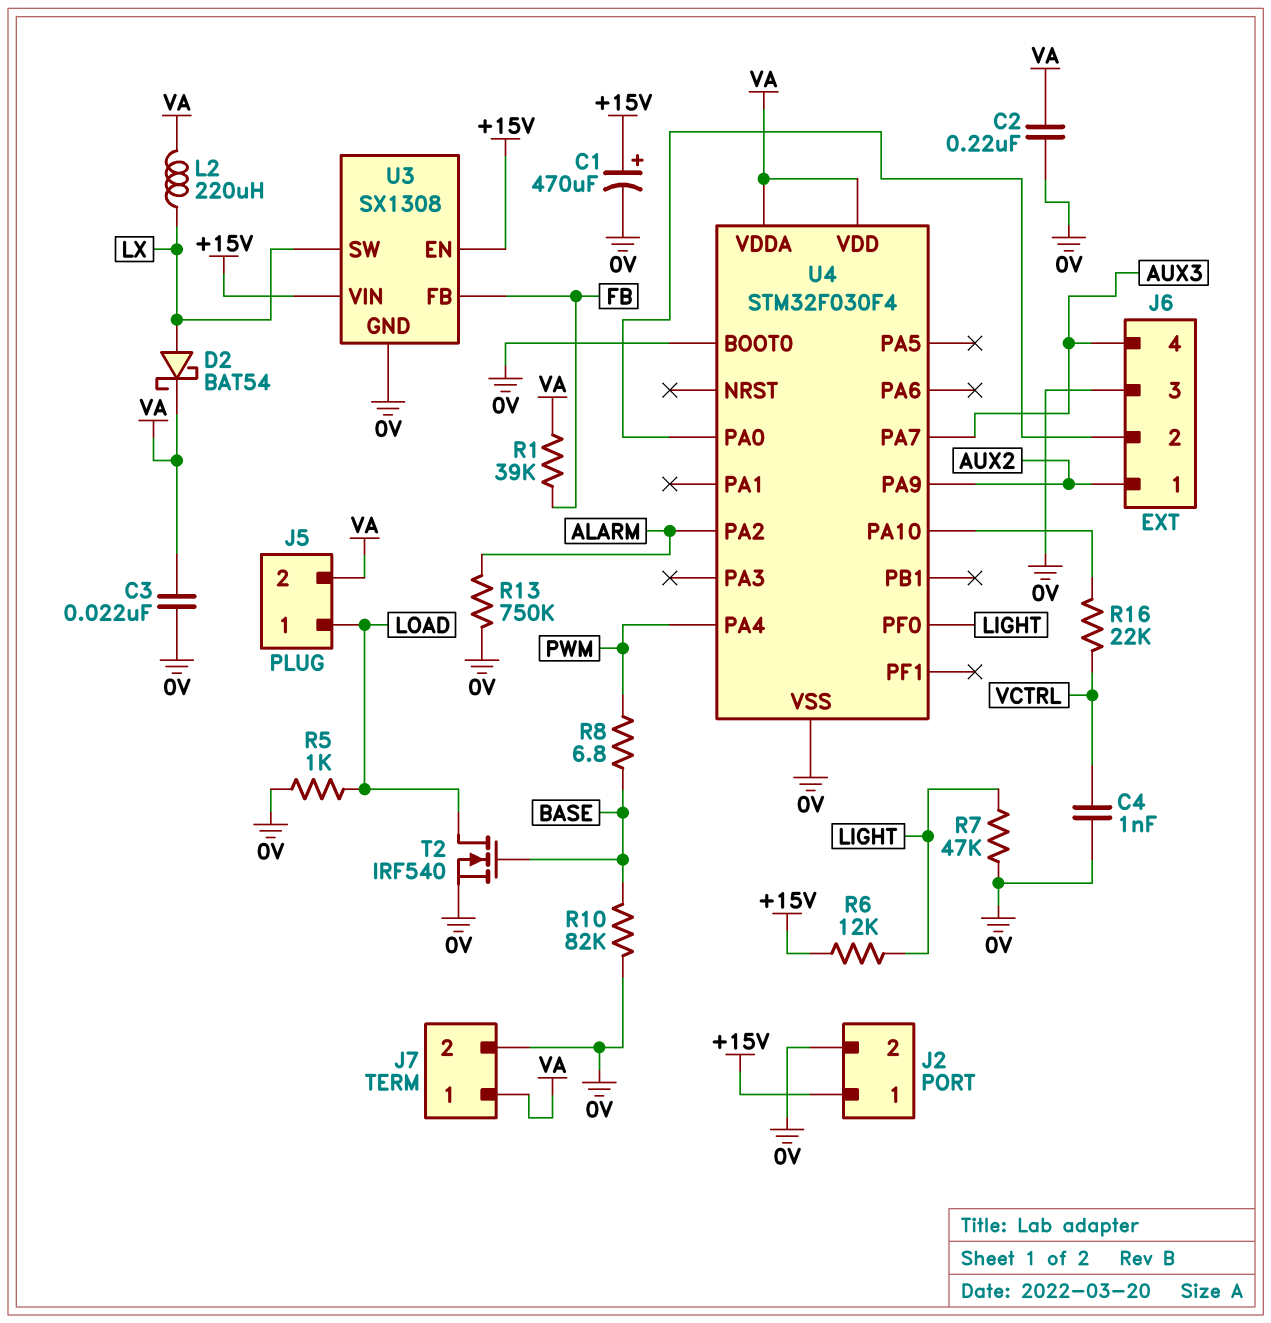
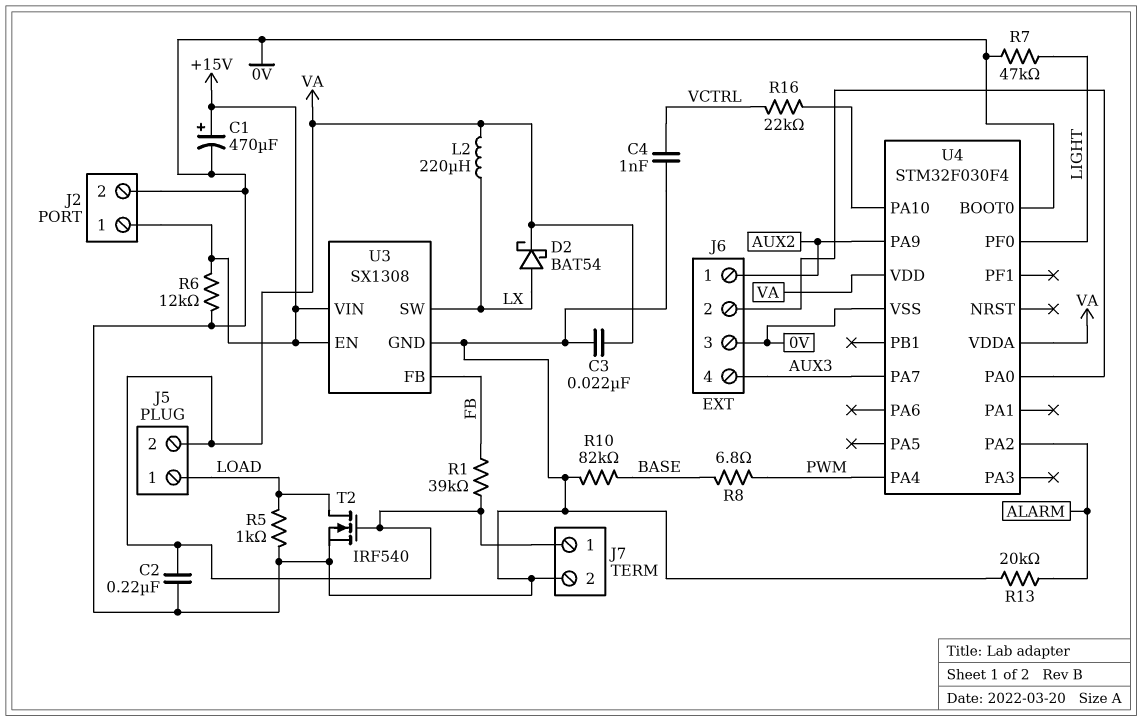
R6: 12k (+15V, LIGHT) -> 12k (+15V, 0V)
R13: 750k (0V, ALARM) -> 20k (0V, ALARM)
T2: NMOS IRF540 (G BASE, D LOAD, S 0V) -> NMOS IRF540 (G VA, D LOAD, S 0V)

